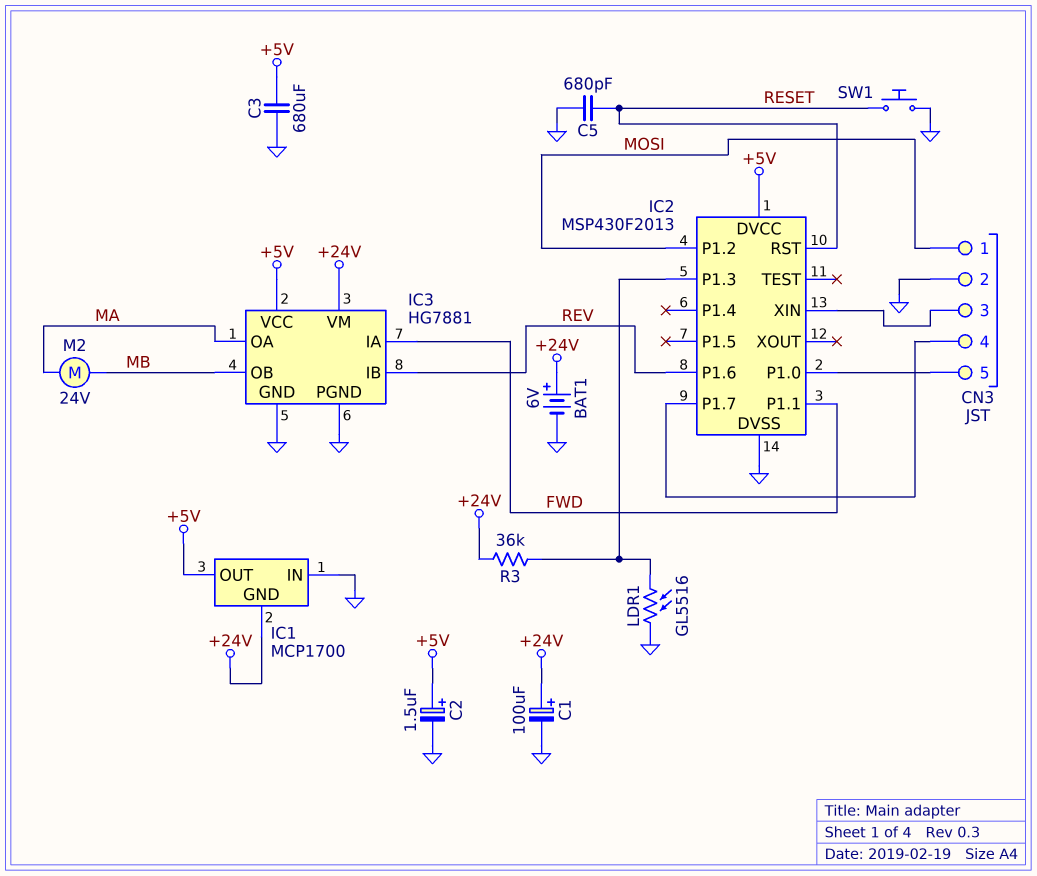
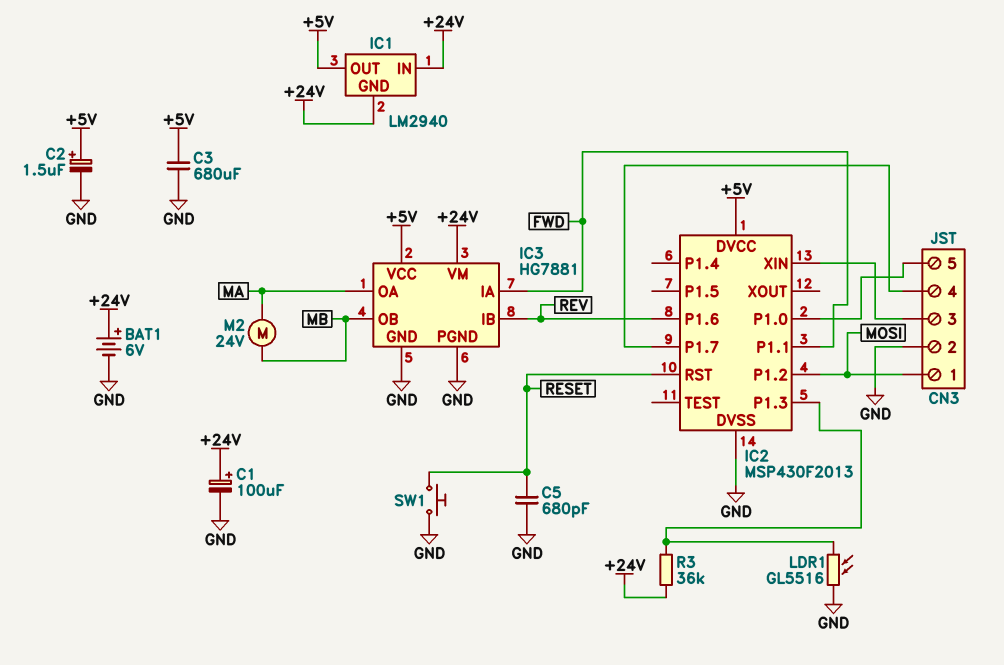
IC1: MCP1700 -> LM2940
IC1 pin IN: GND -> +24V

